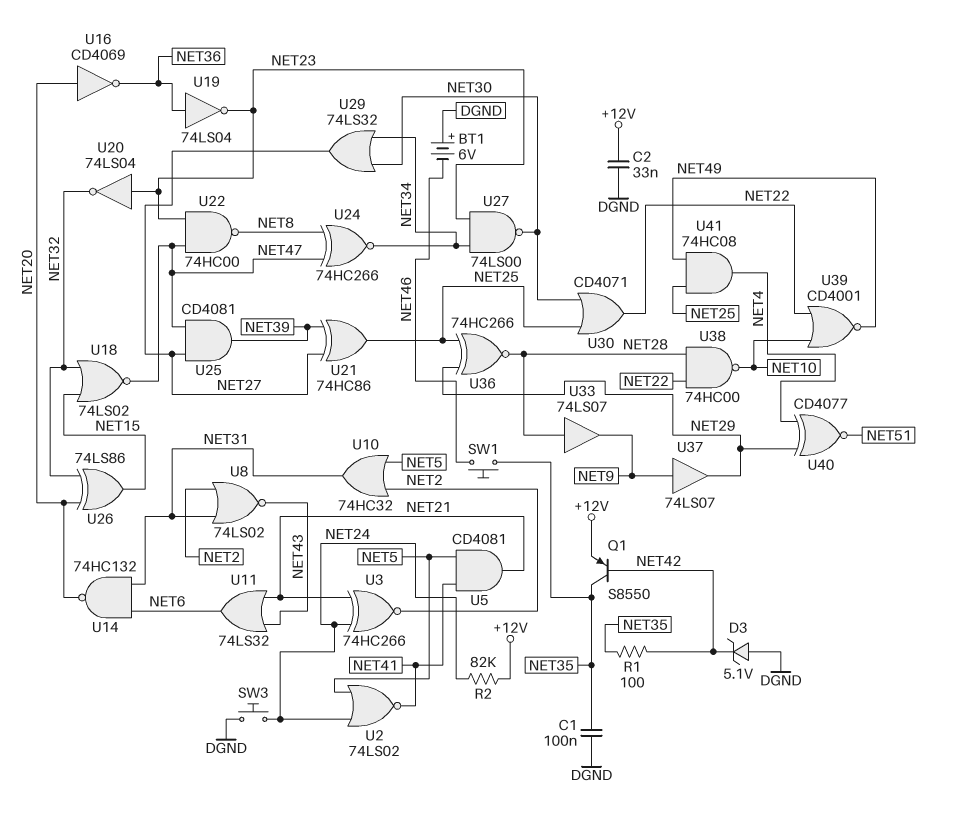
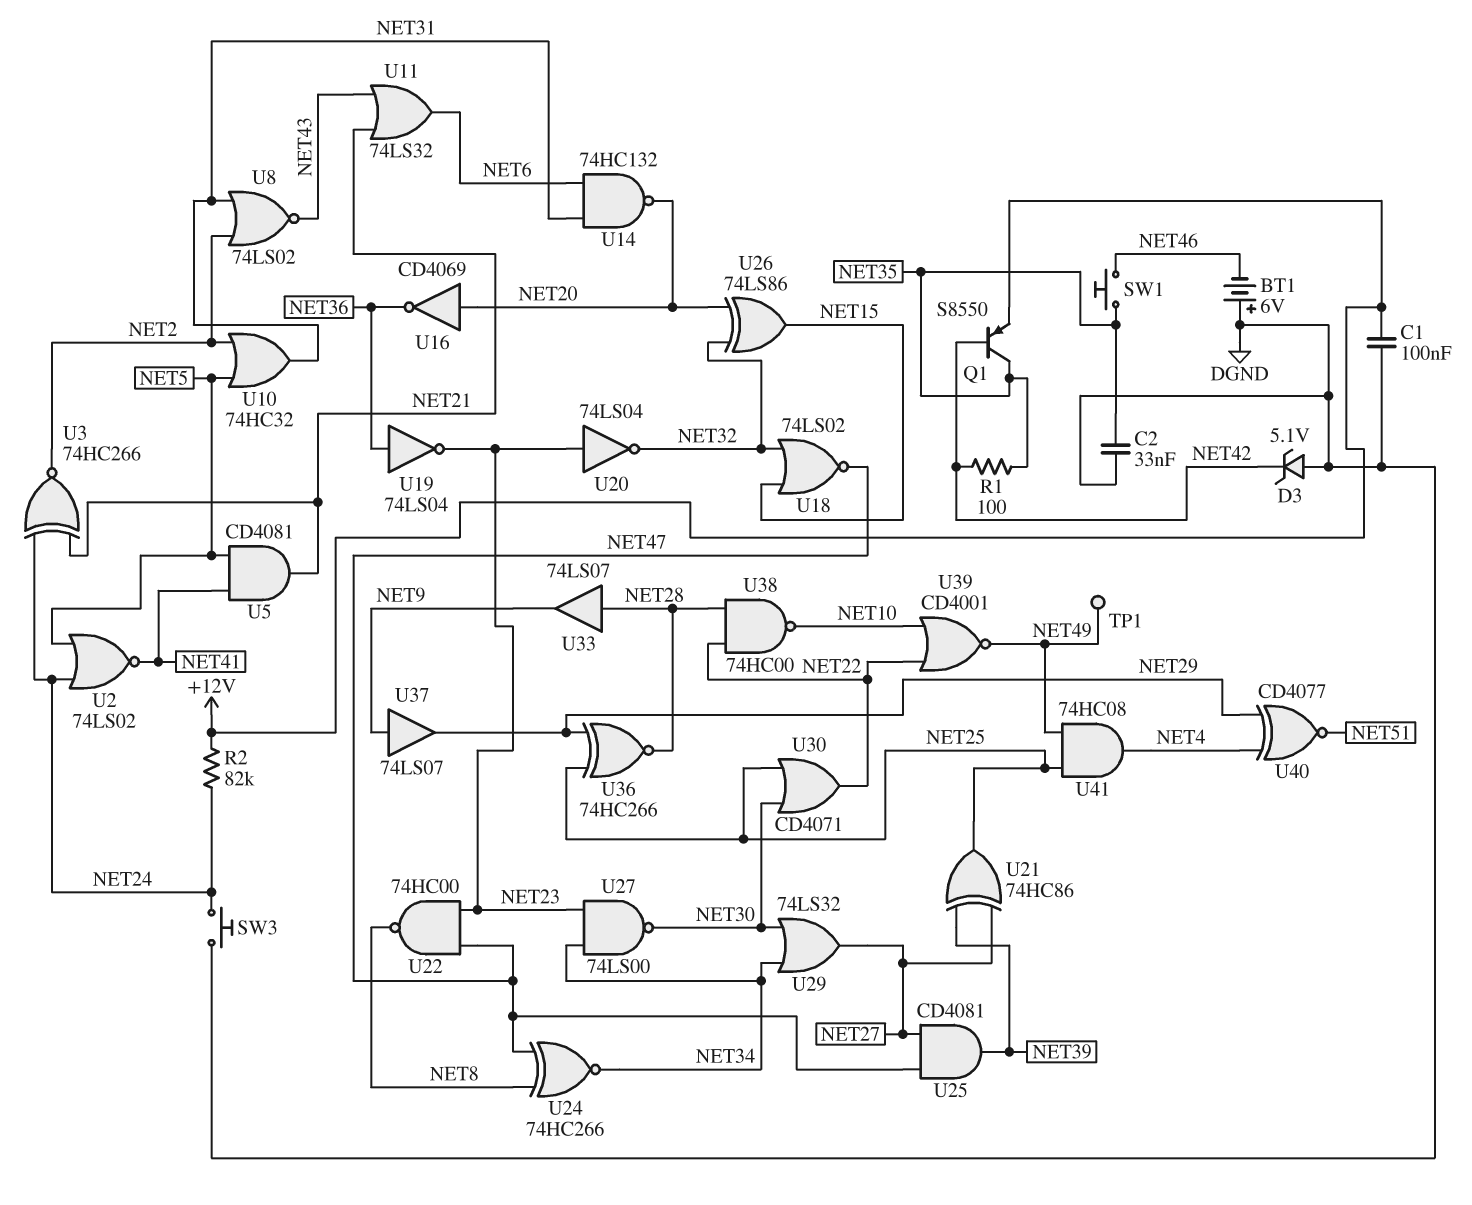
C1: 100nF (DGND, NET35) -> 100nF (+12V, DGND)
C2: 33nF (+12V, DGND) -> 33nF (DGND, NET35)
TP1: none -> test point (NET49)

